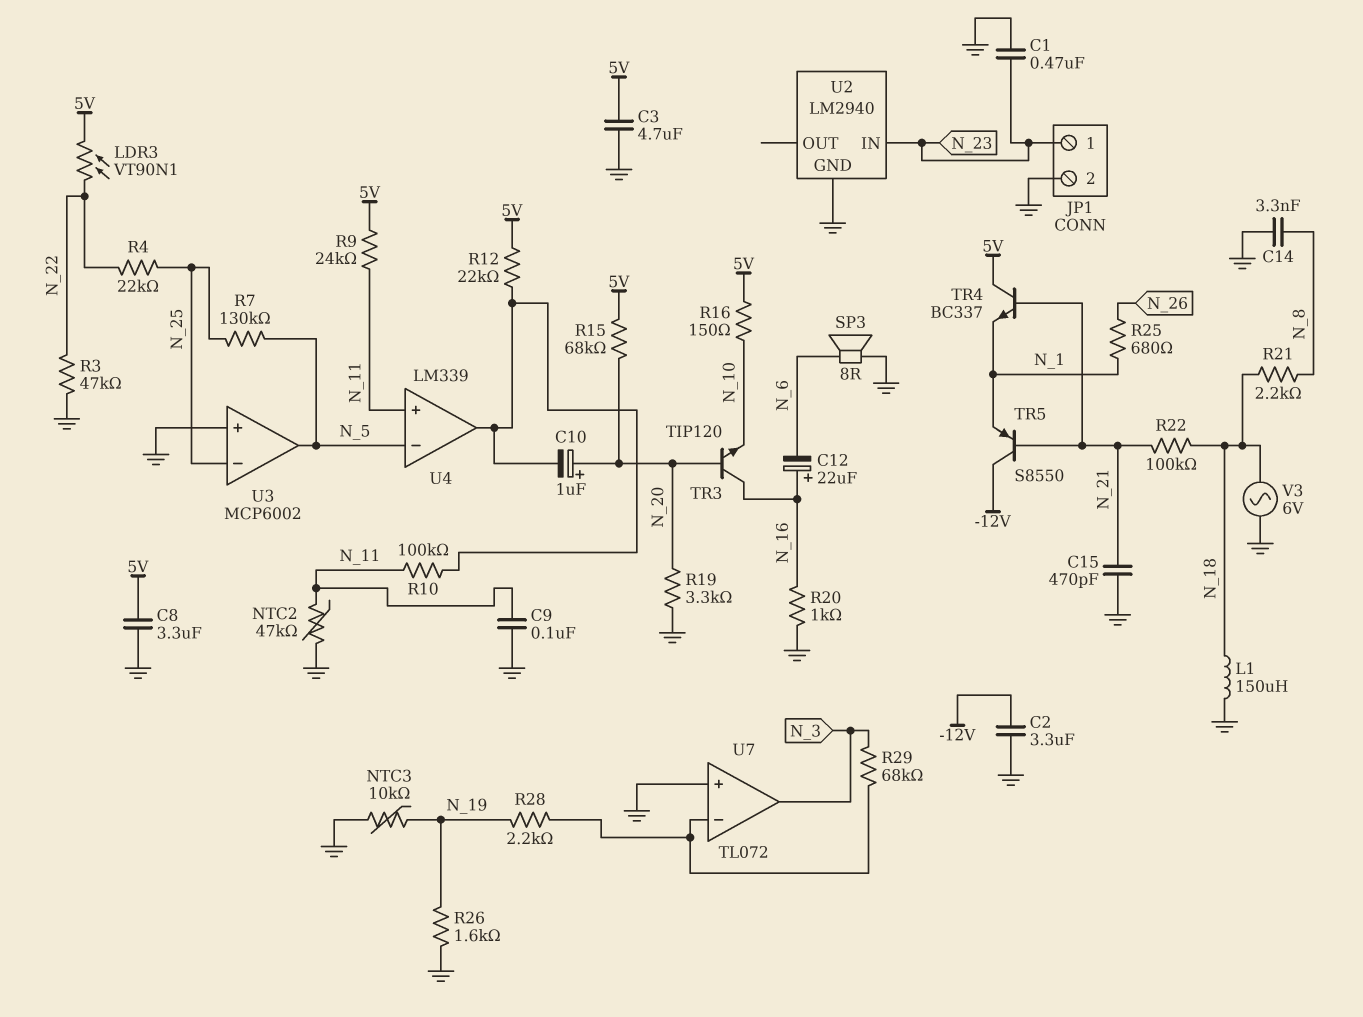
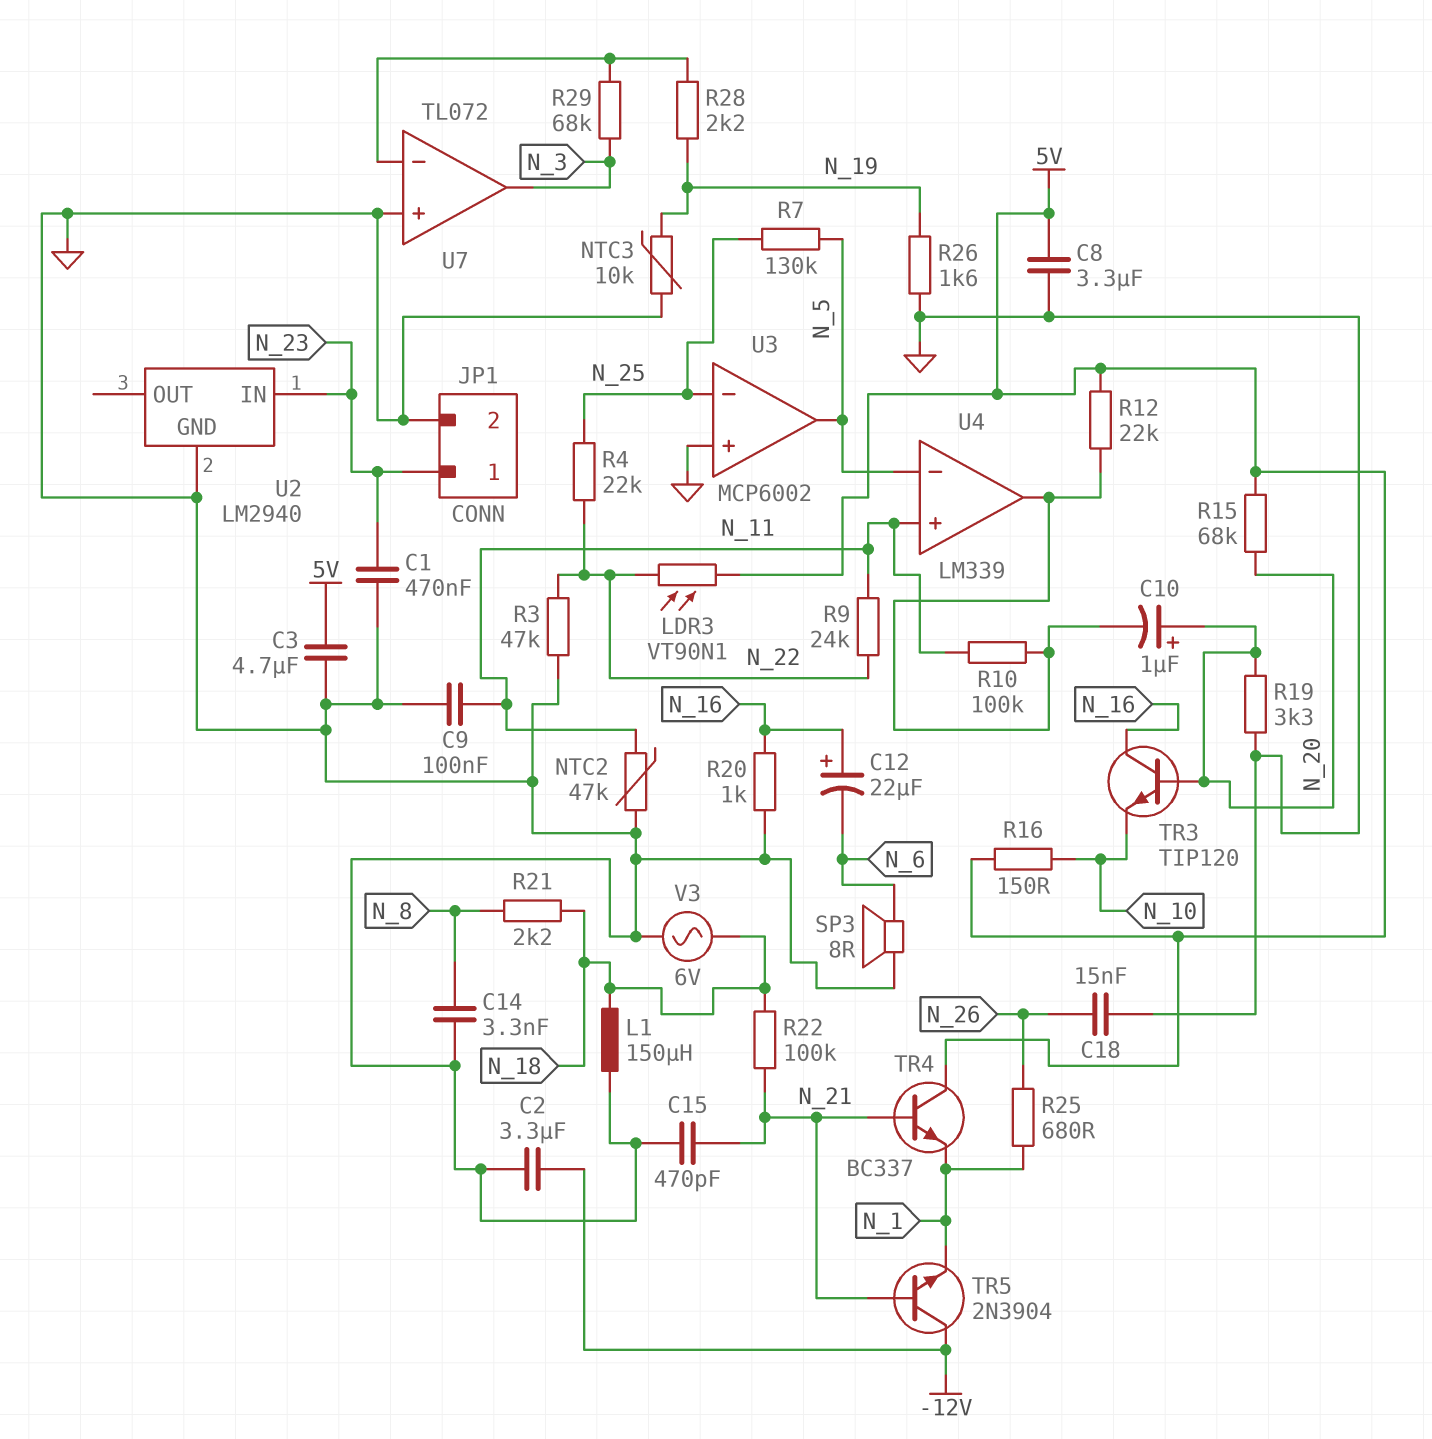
C18: none -> 15nF (GND, N_26)
R9: 24k (5V, N_11) -> 24k (N_11, N_22)
TR5: PNP S8550 (B N_21, C -12V, E N_1) -> NPN 2N3904 (B N_21, C -12V, E N_1)

